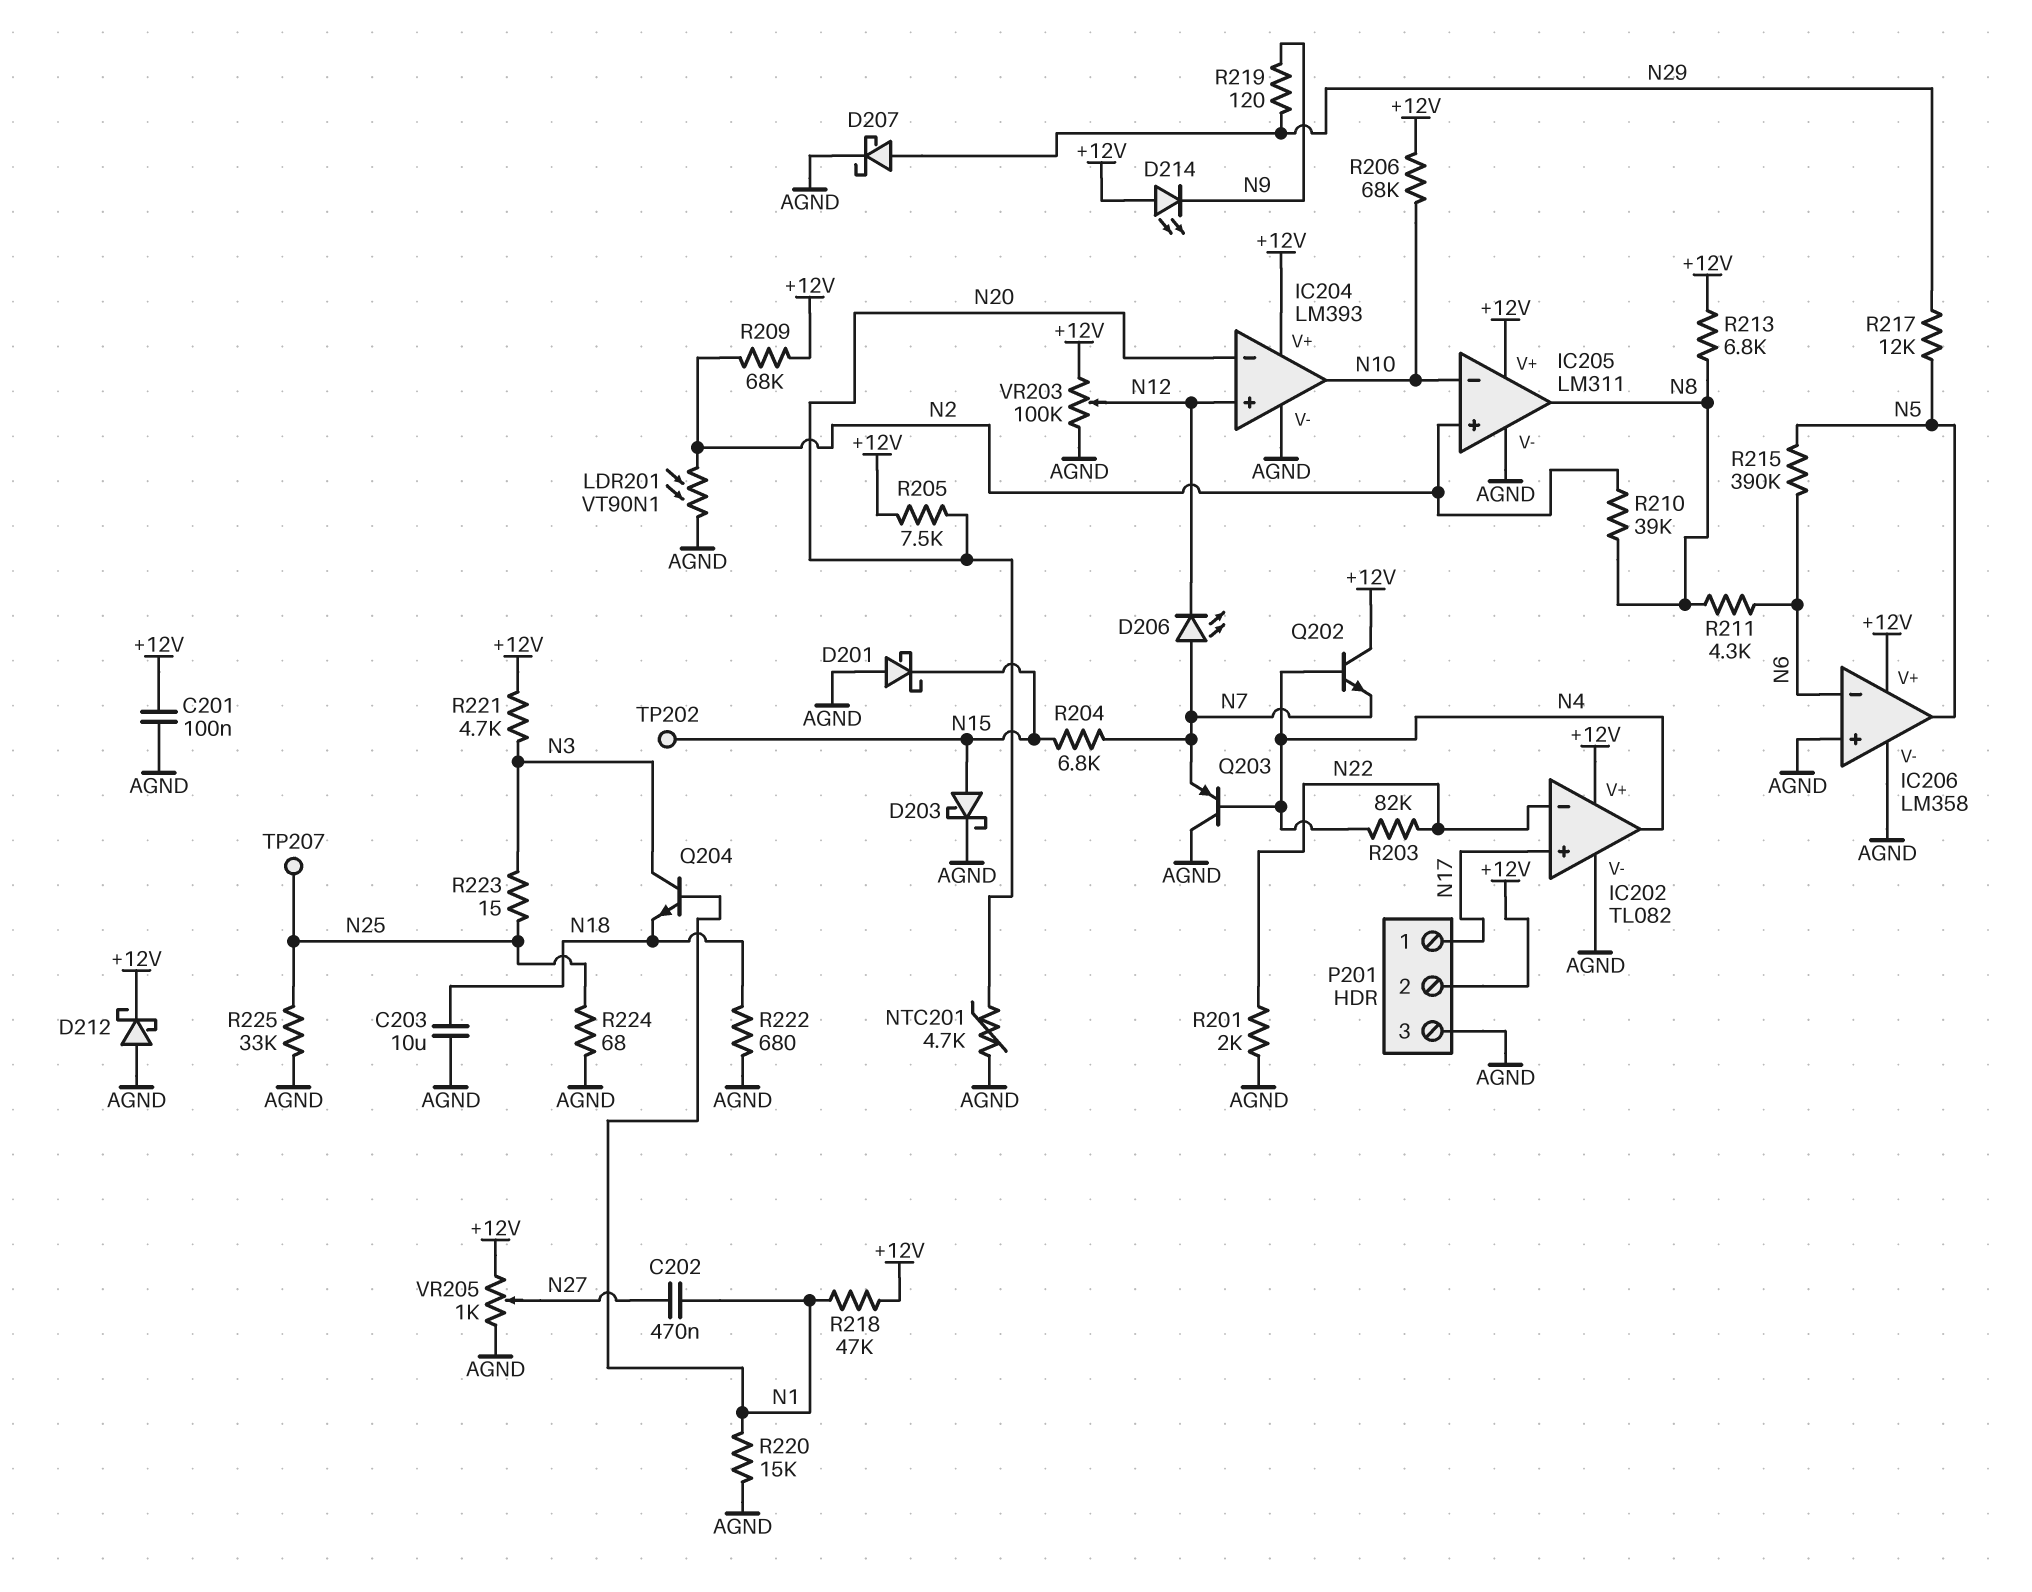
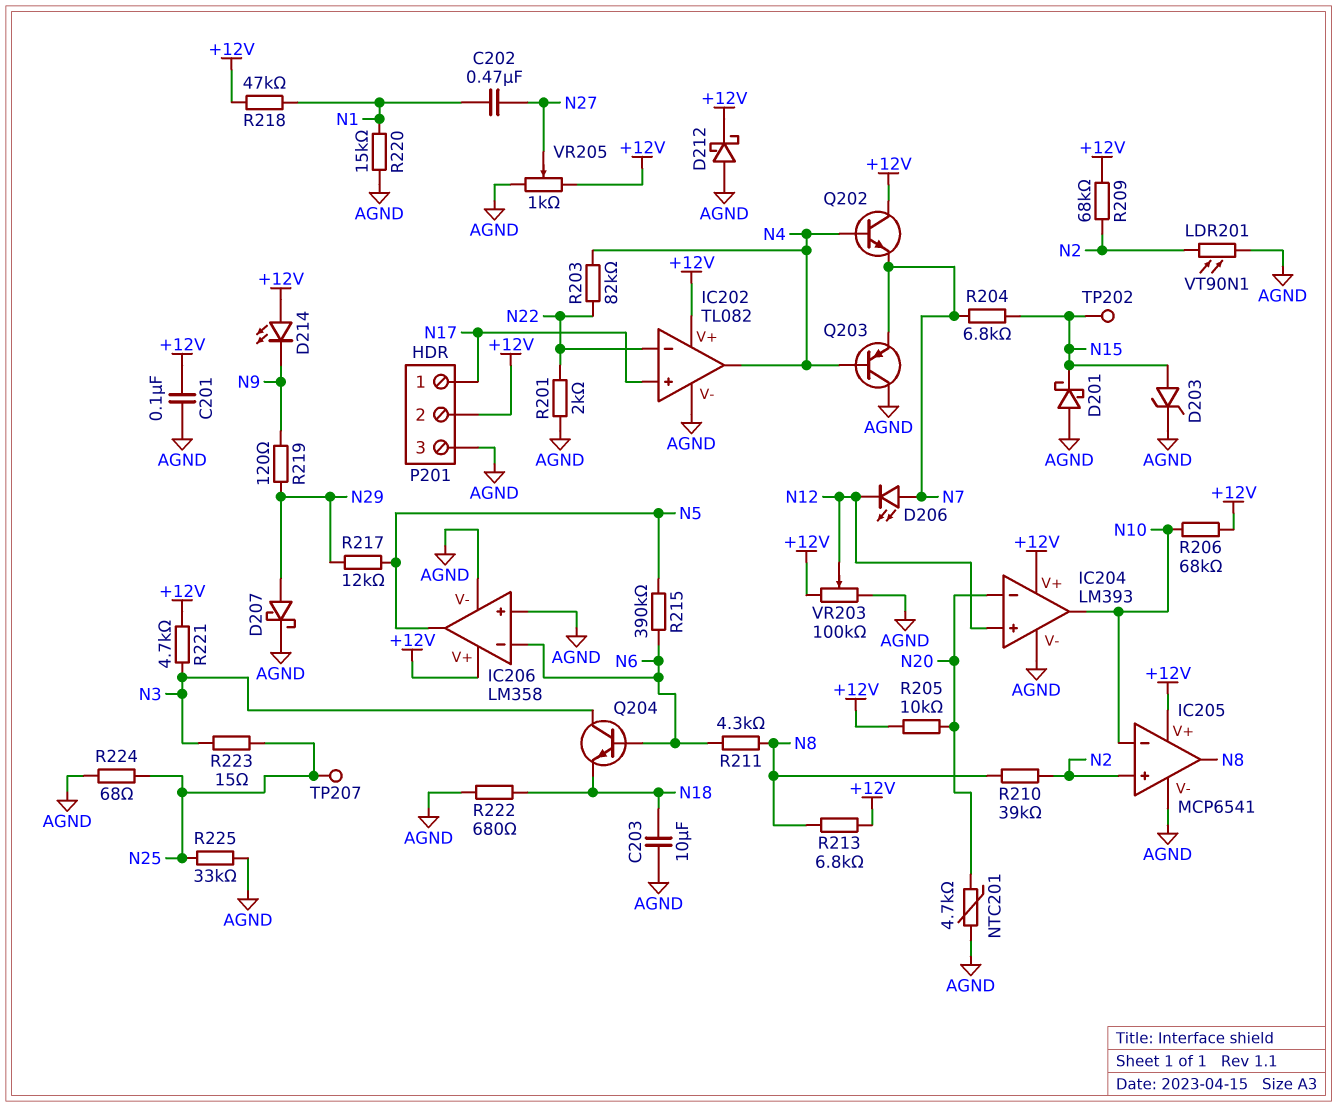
D203: schottky (A N15, K AGND) -> zener (A N15, K AGND)
IC205: LM311 -> MCP6541
Q204: NPN (B N1, C N3, E N18) -> NPN (B N6, C N3, E N18)
R205: 7.5k (+12V, N20) -> 10k (+12V, N20)

